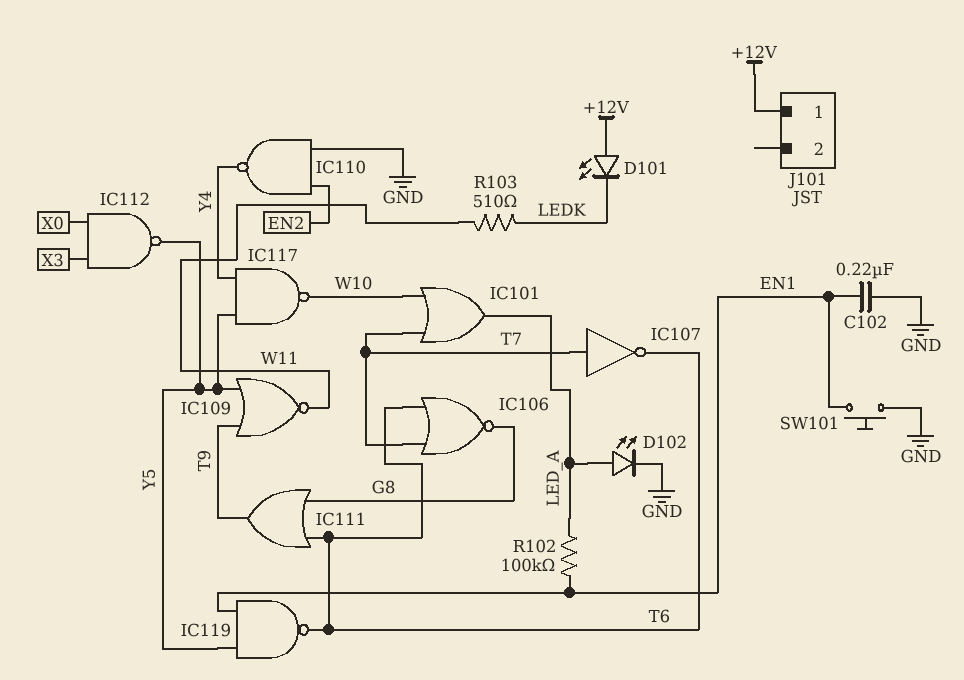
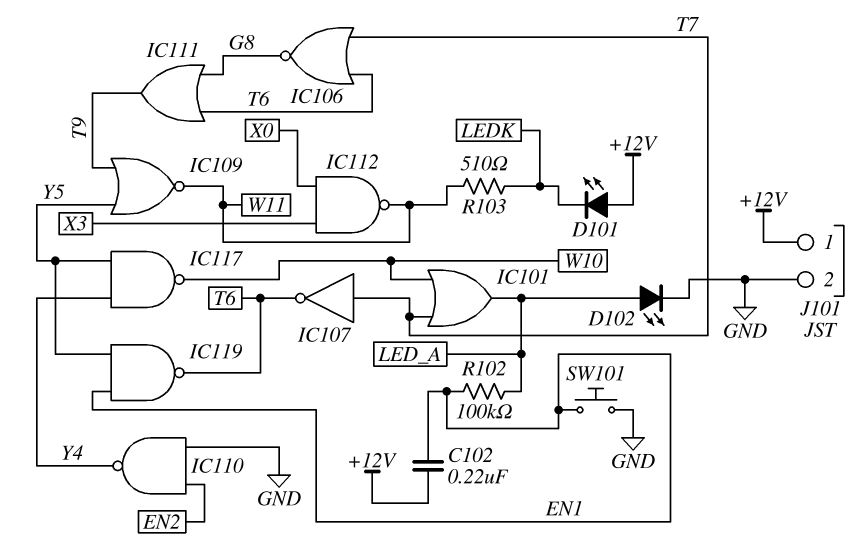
C102: 220nF (EN1, GND) -> 220nF (+12V, EN1)
IC112: NAND (in X0, in X3, out Y5) -> NAND (in X0, in X3, out W11)
J101 pin 2: none -> GND

